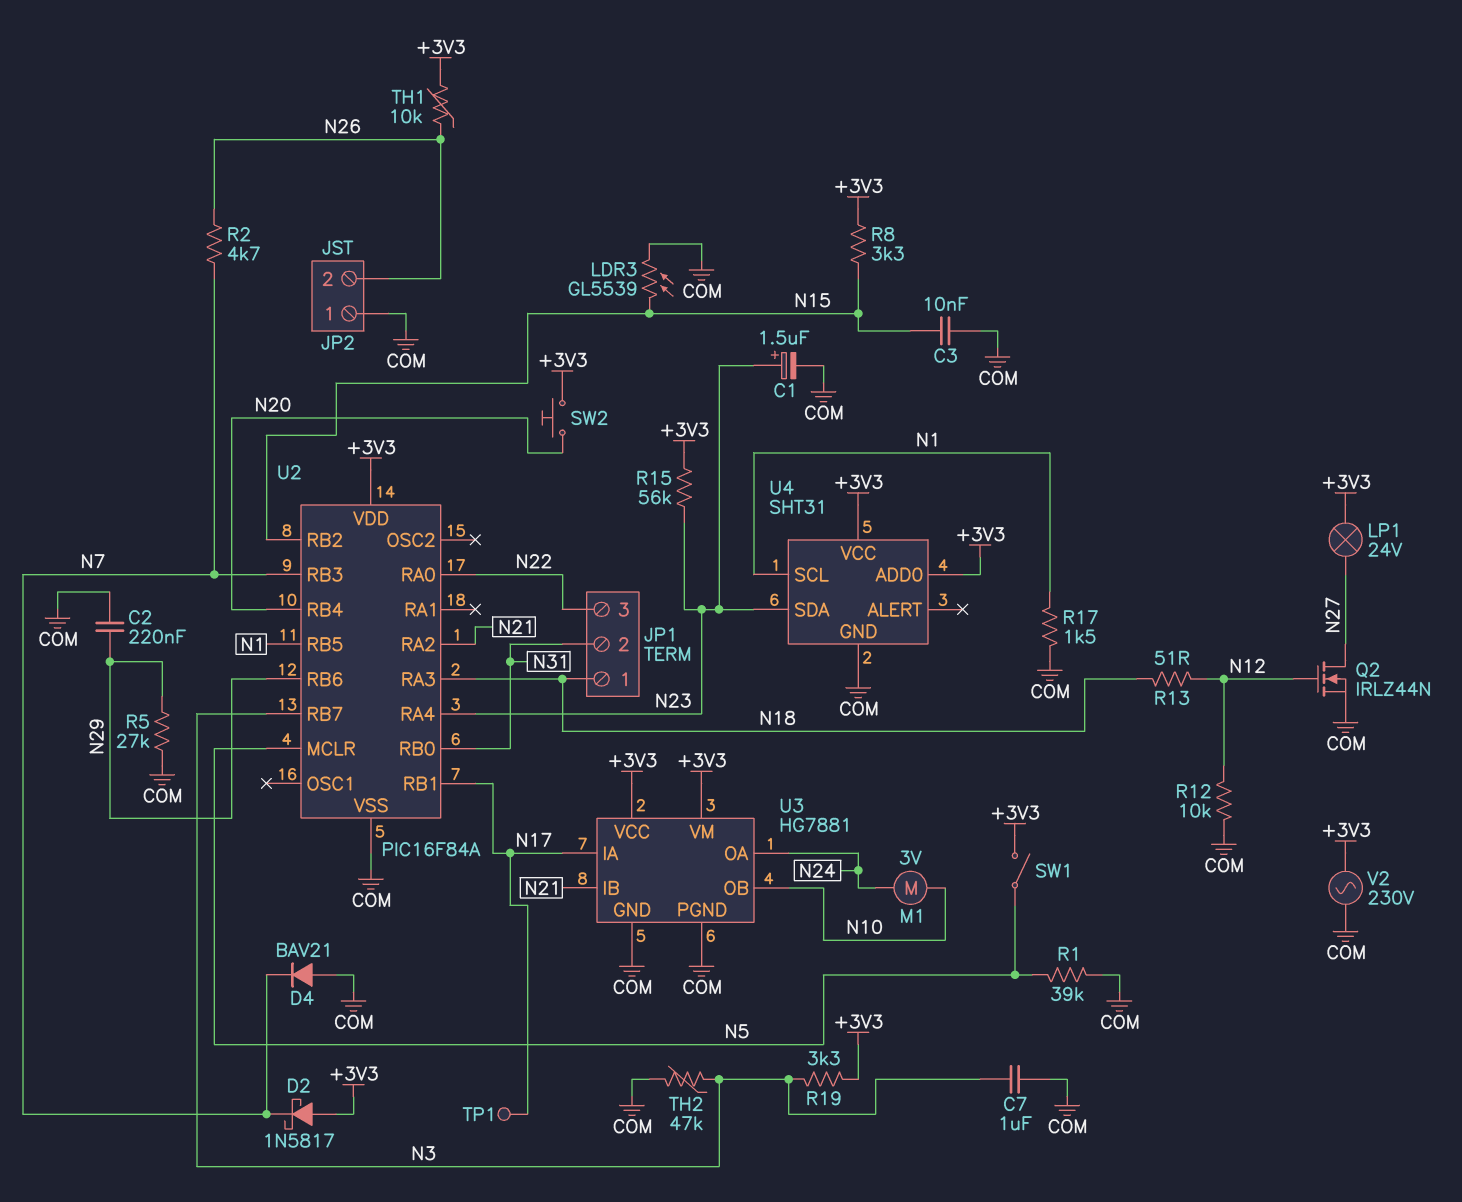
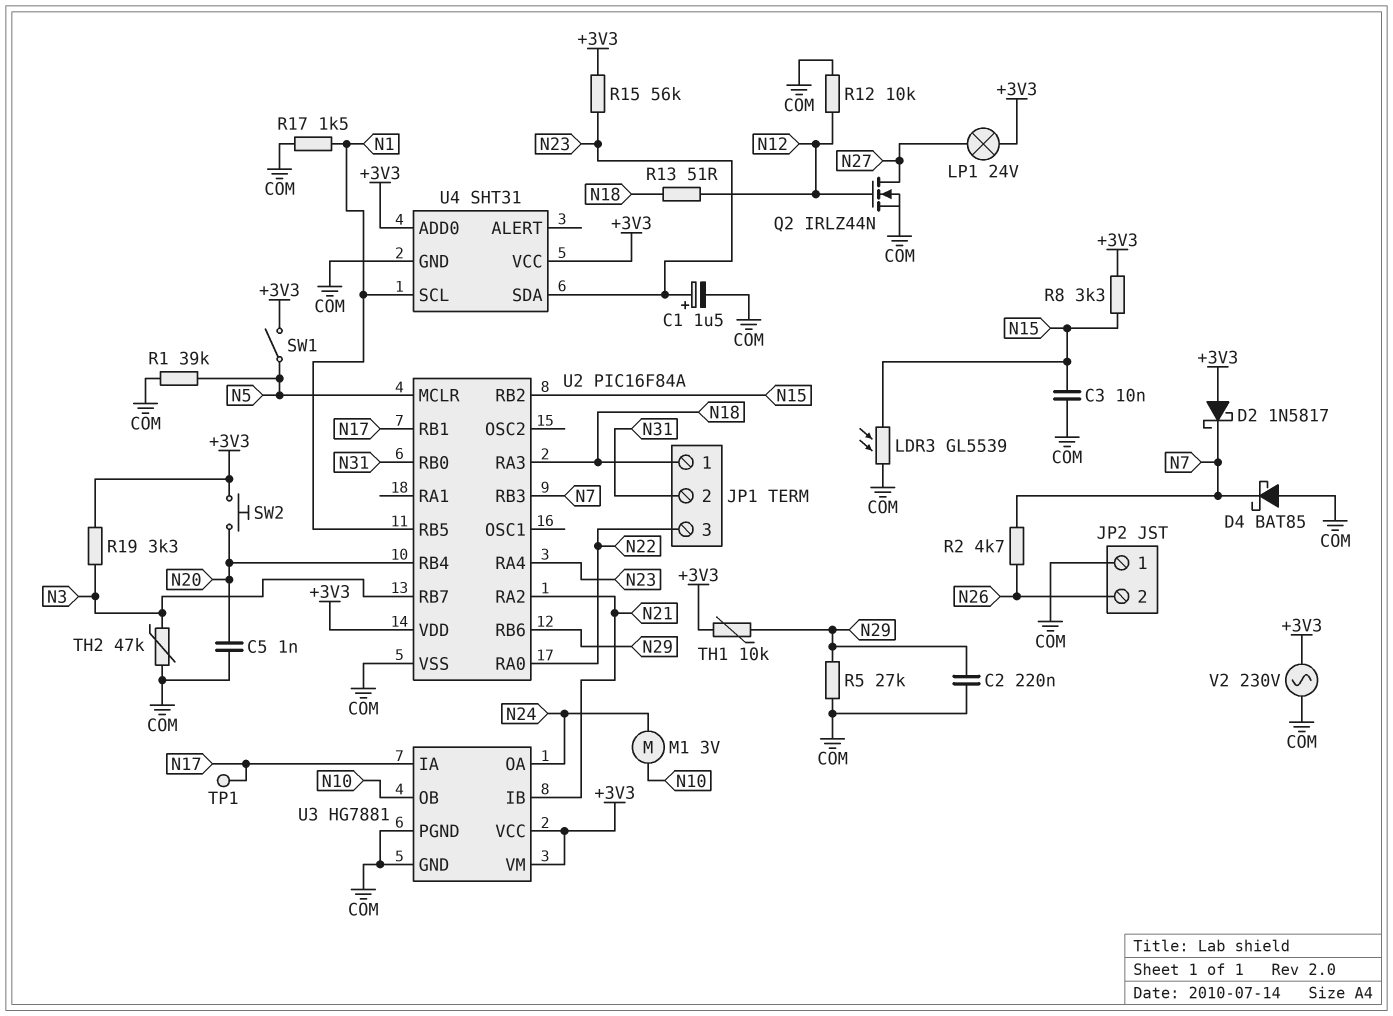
C5: none -> 1nF (COM, N20)
C7: 1uF (COM, N3) -> none
D4: diode BAV21 (A COM, K N7) -> schottky BAT85 (A COM, K N7)
TH1: 10k (+3V3, N26) -> 10k (+3V3, N29)

